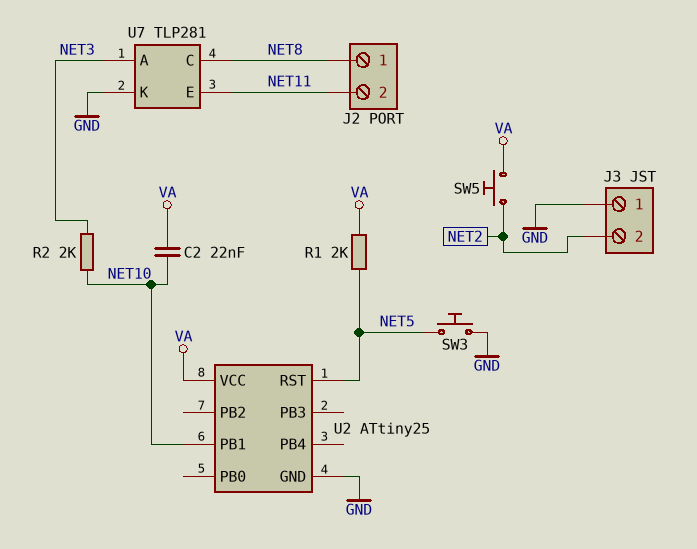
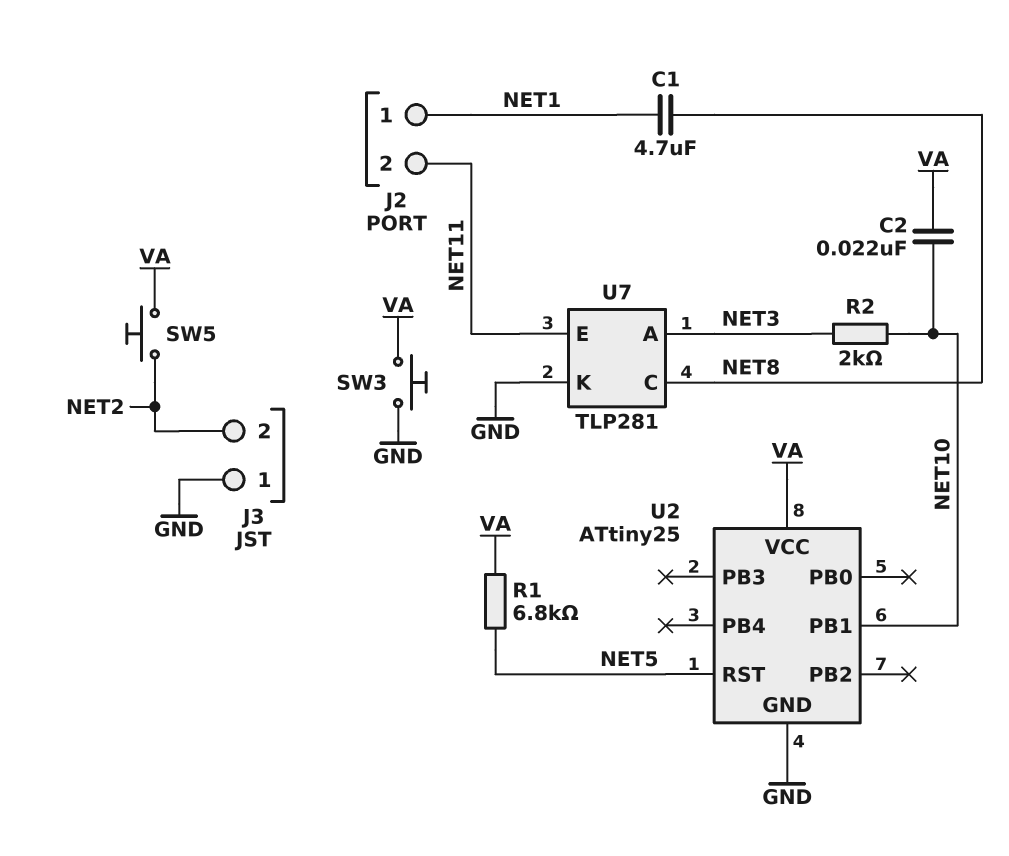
C1: none -> 4.7uF (NET1, NET8)
J2 pin 1: NET8 -> NET1
R1: 2k (NET5, VA) -> 6.8k (NET5, VA)
SW3: button (GND, NET5) -> button (GND, VA)

